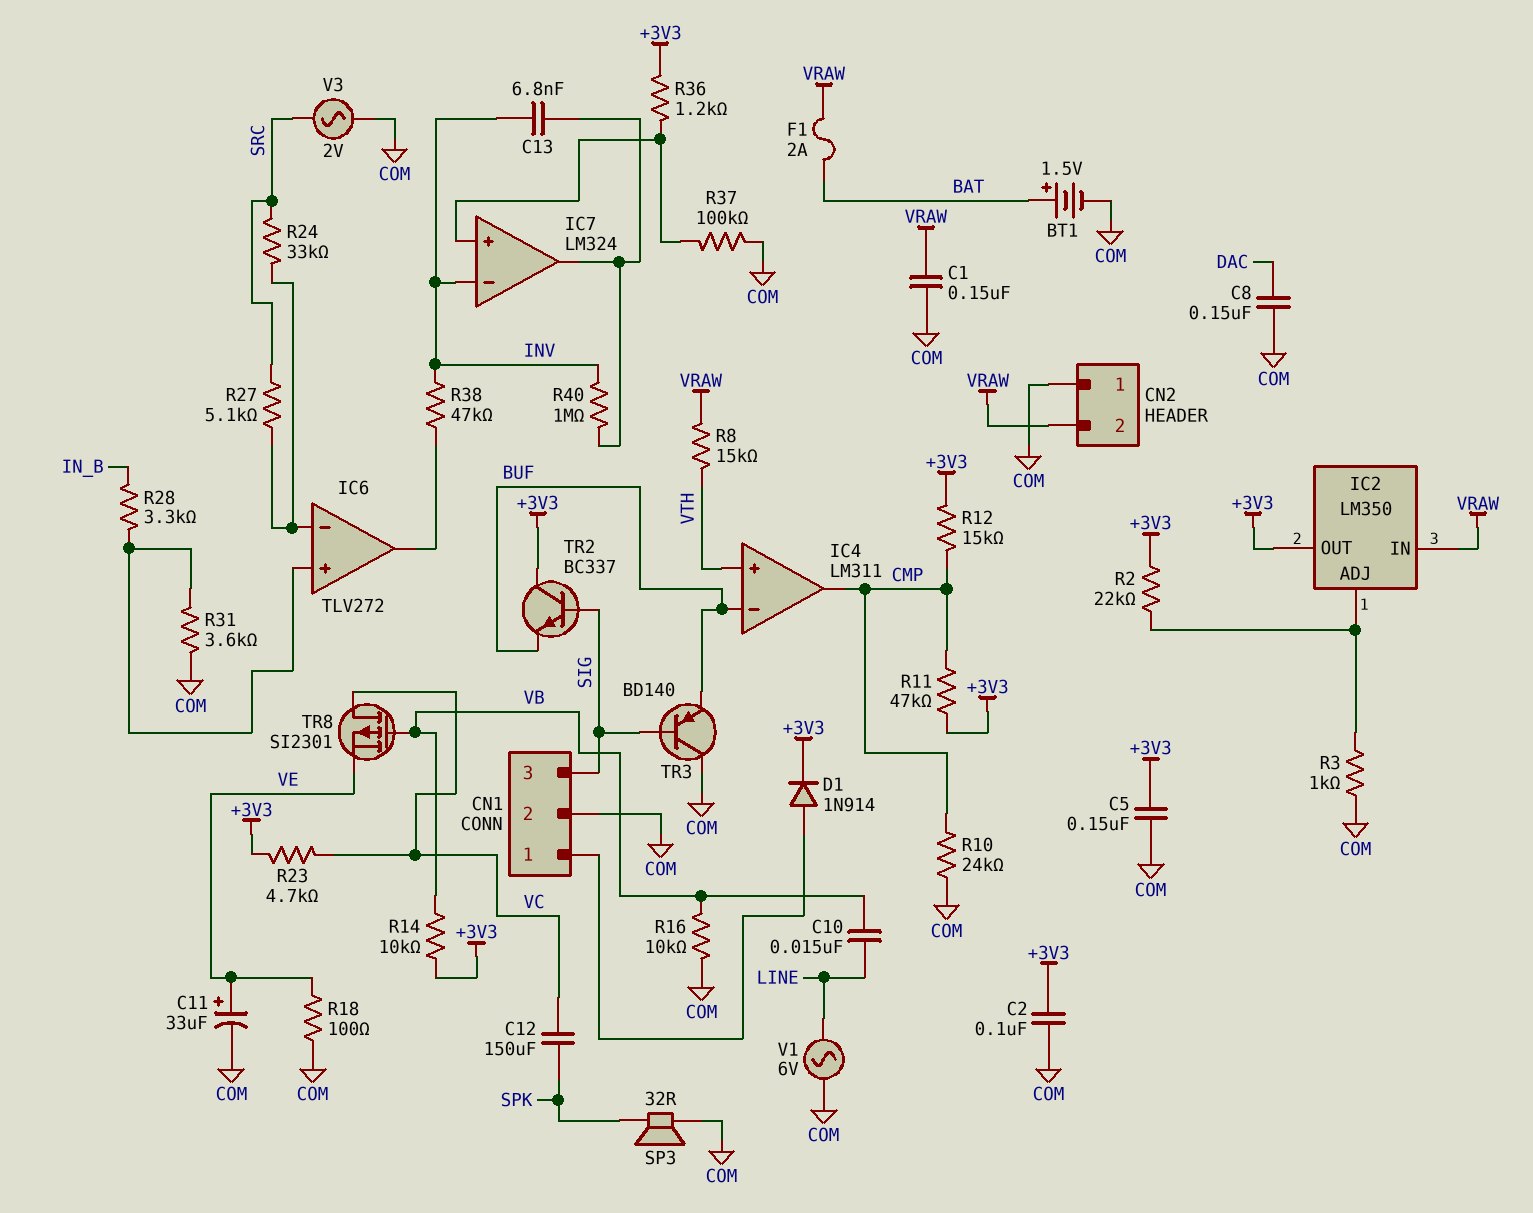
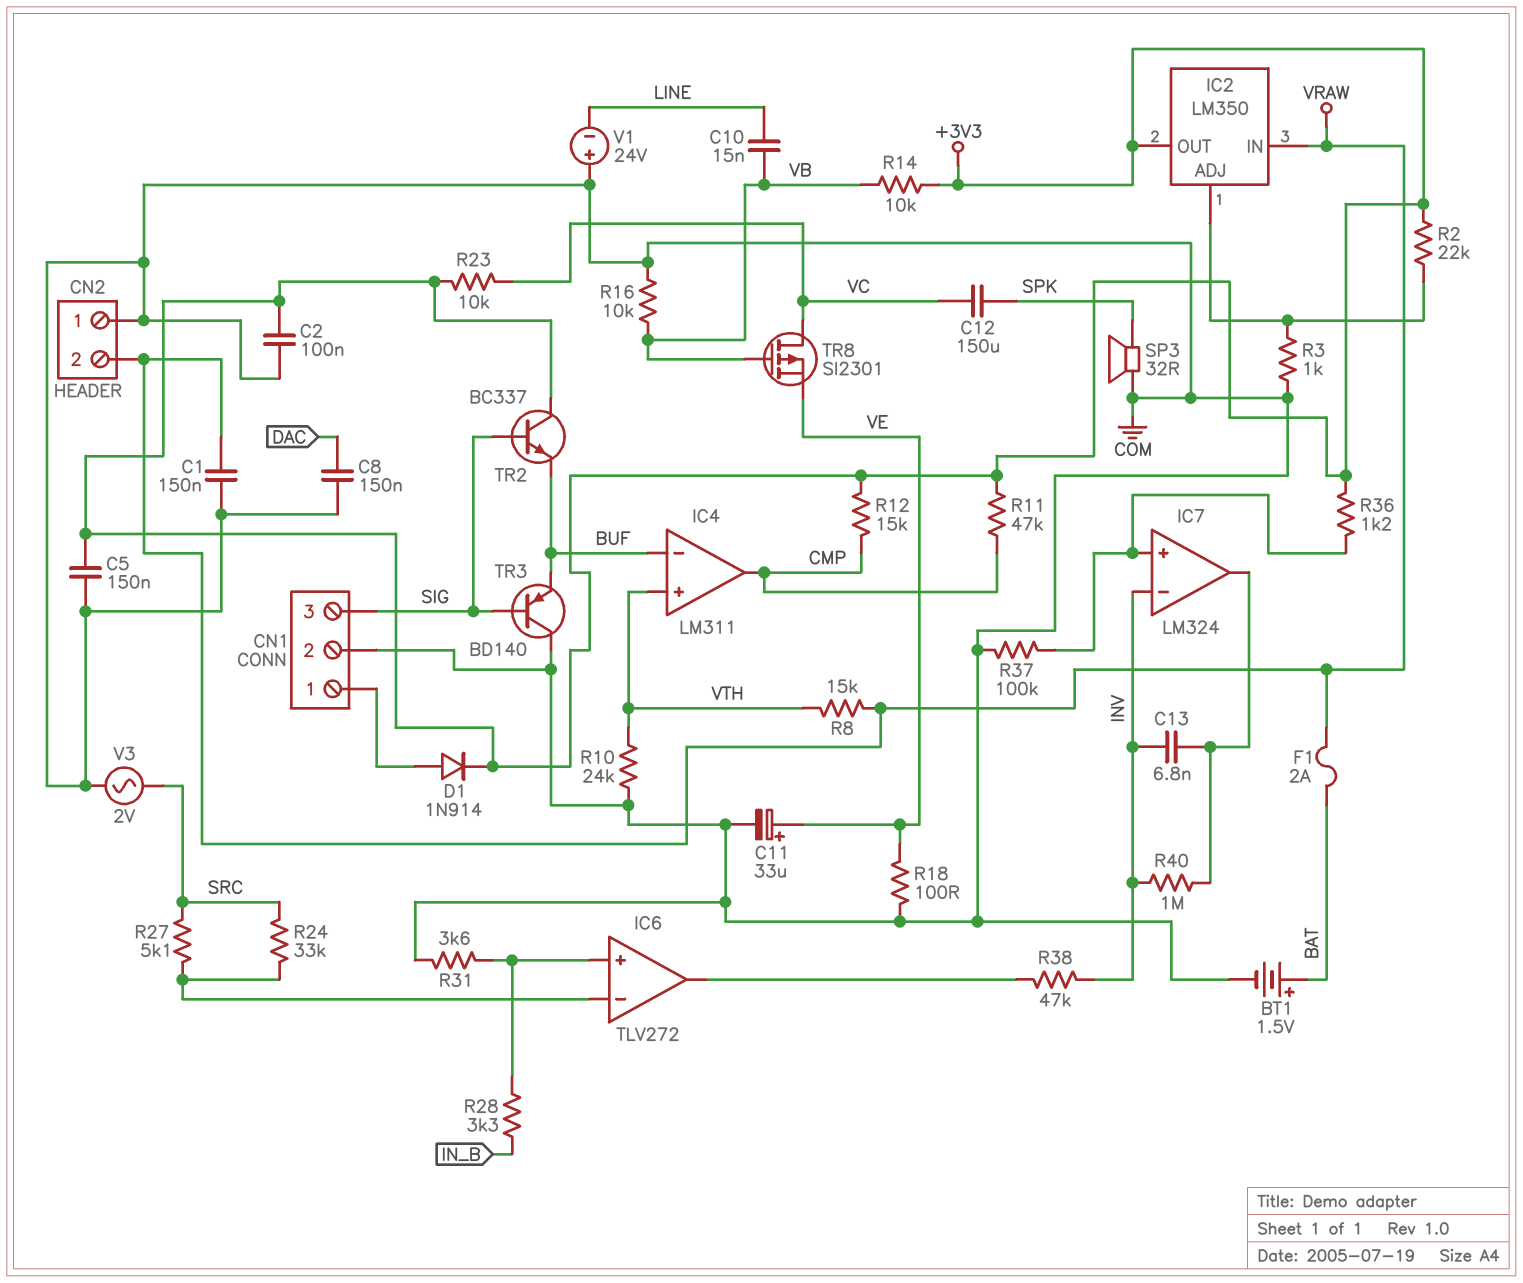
R10: 24k (CMP, COM) -> 24k (COM, VTH)
R23: 4.7k (+3V3, VC) -> 10k (+3V3, VC)
V1: AC 6V (COM, LINE) -> 24V (plus COM, minus LINE)

